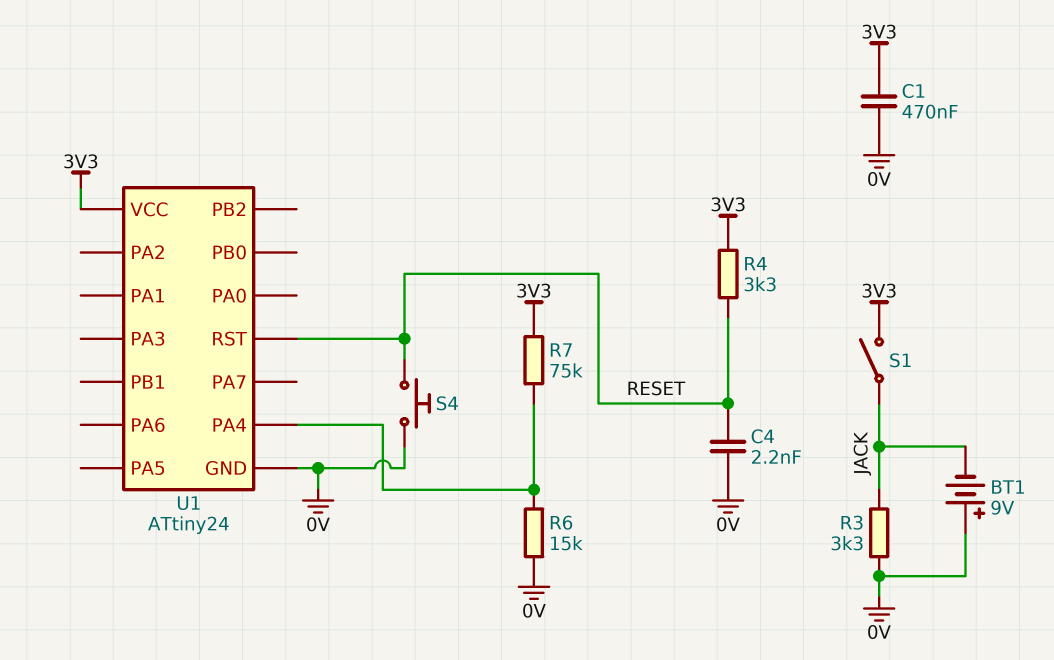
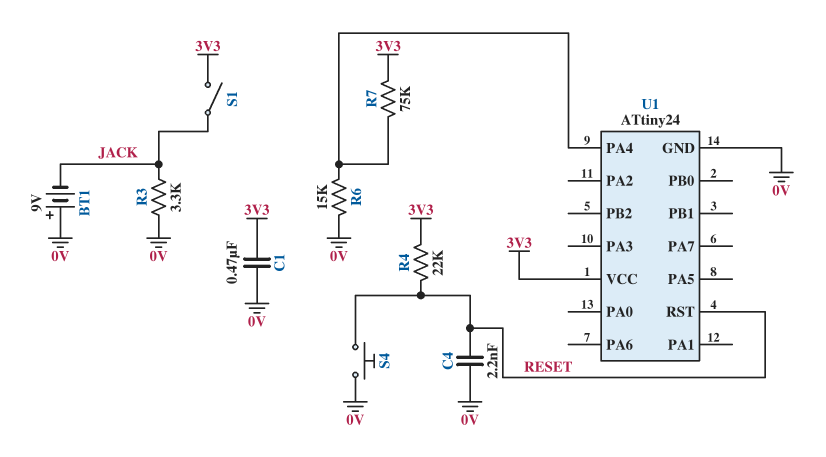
R4: 3.3k (3V3, RESET) -> 22k (3V3, RESET)

